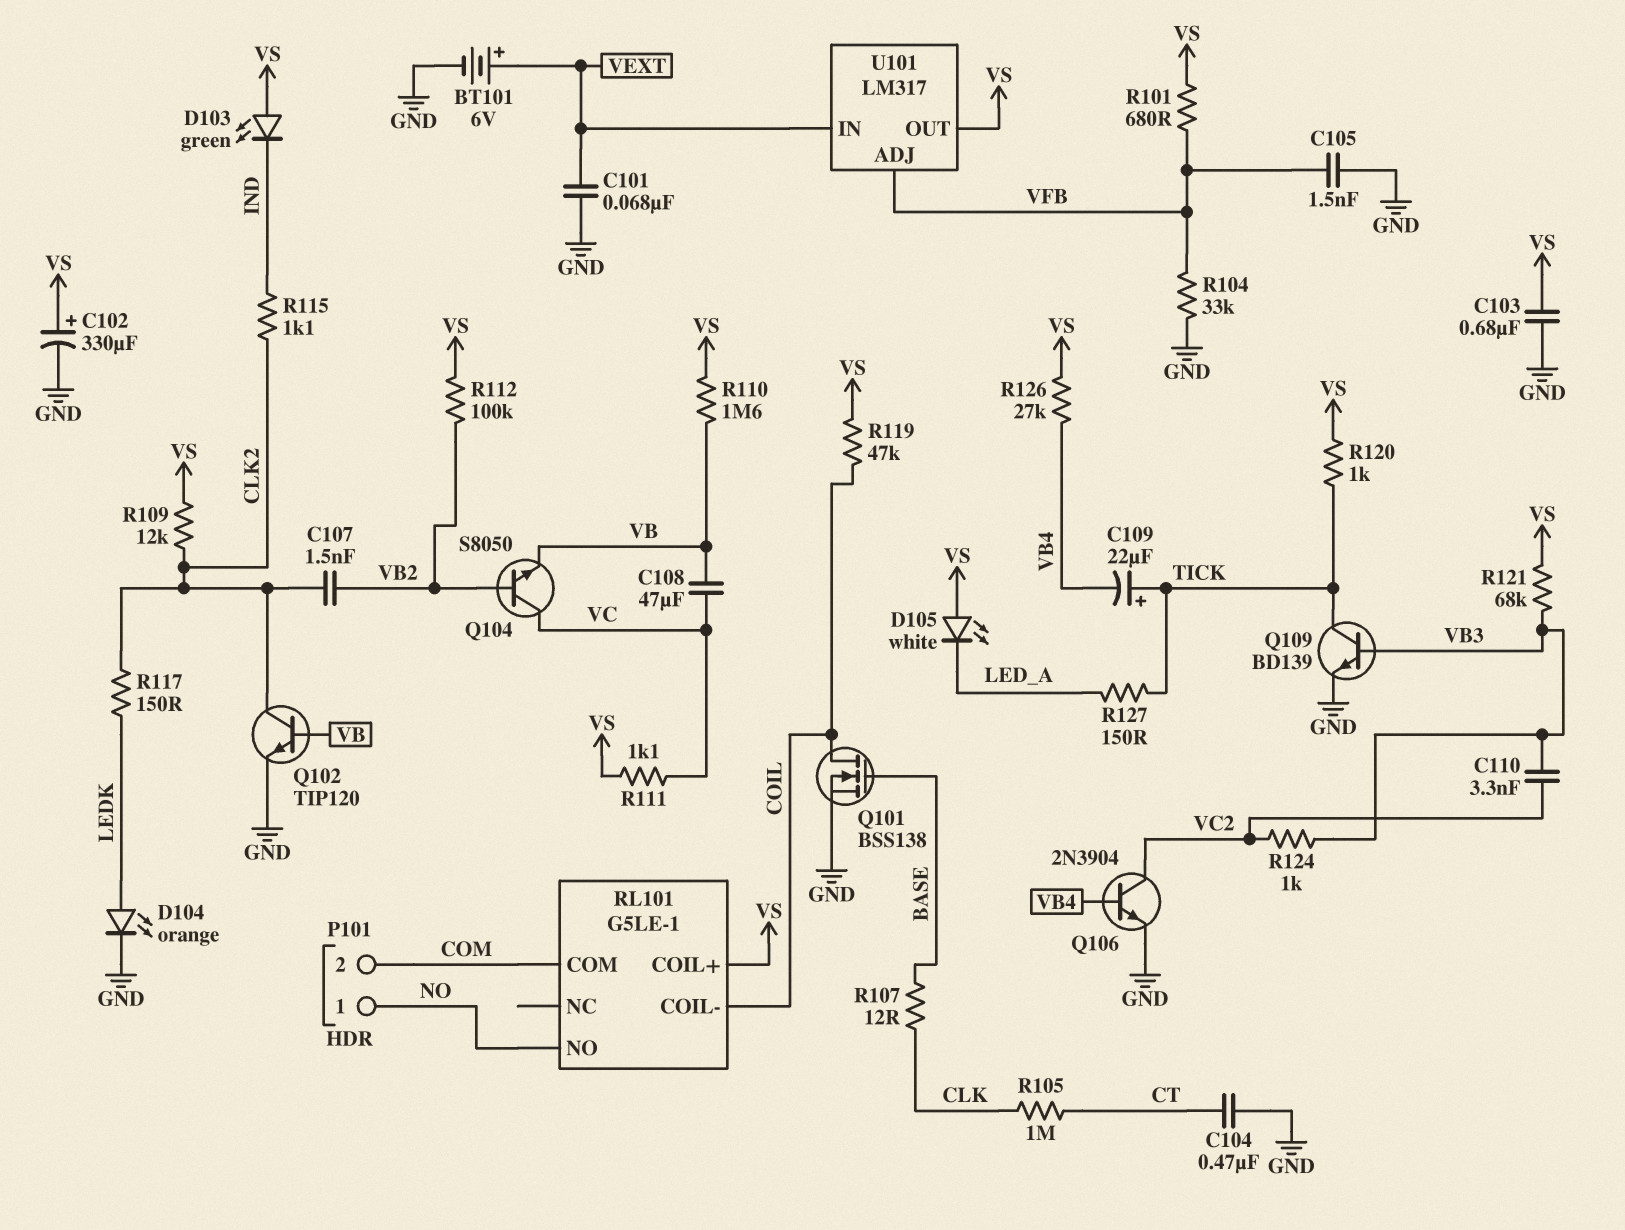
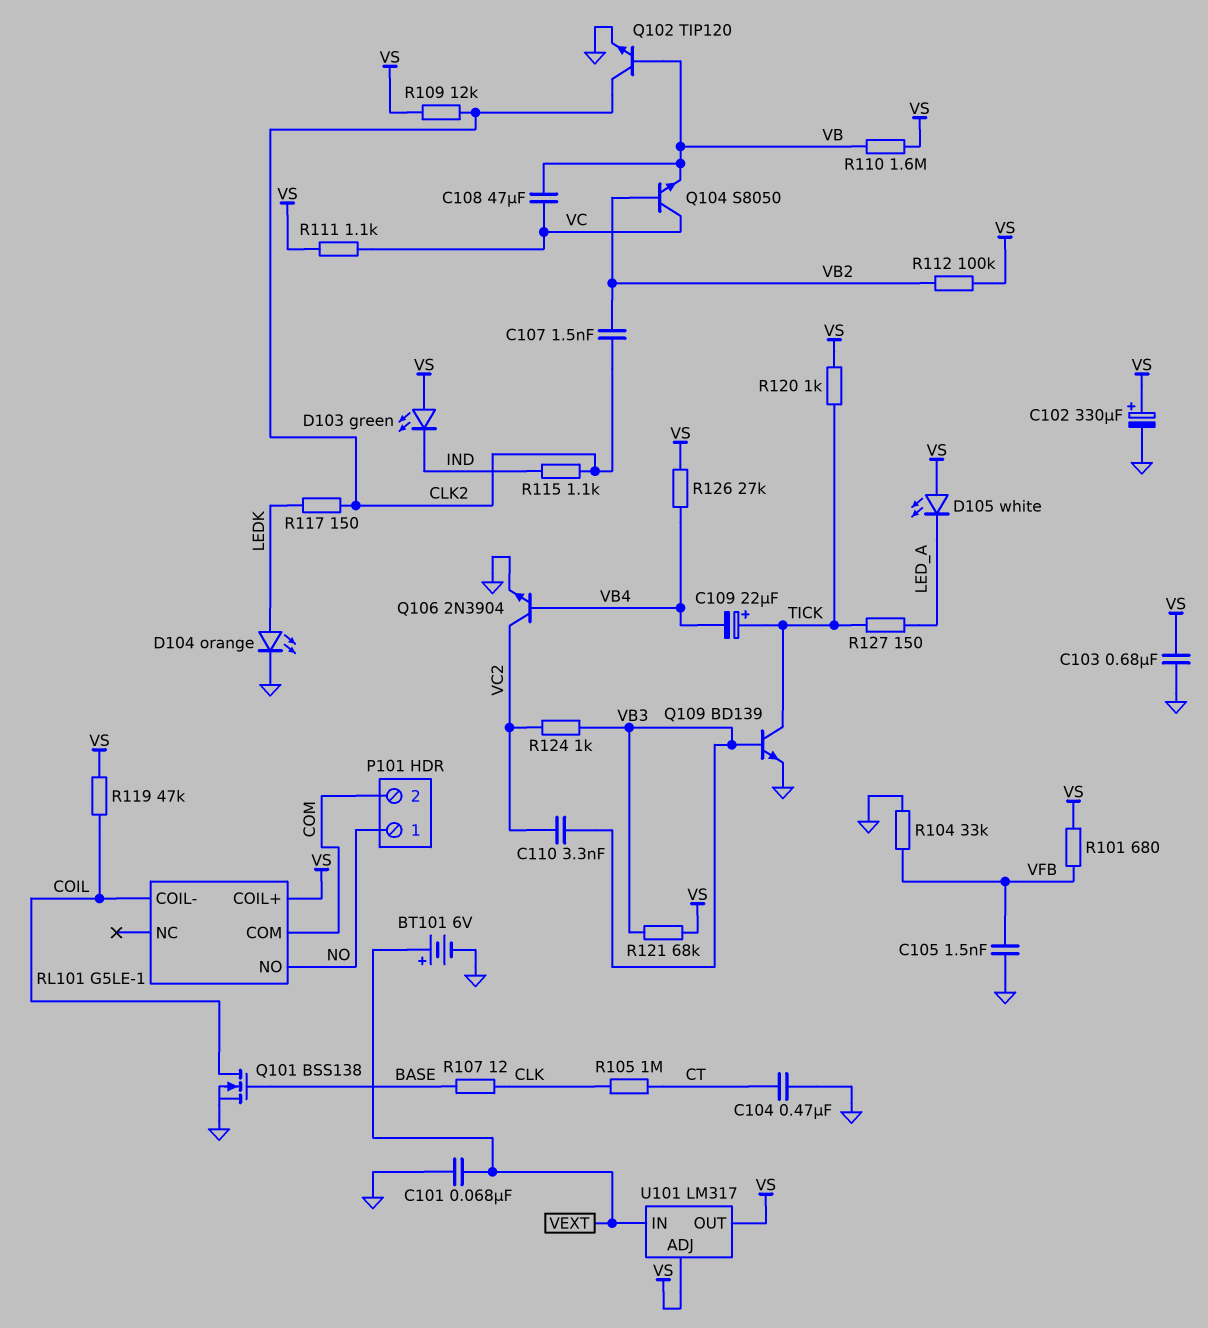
U101 pin ADJ: VFB -> VS

